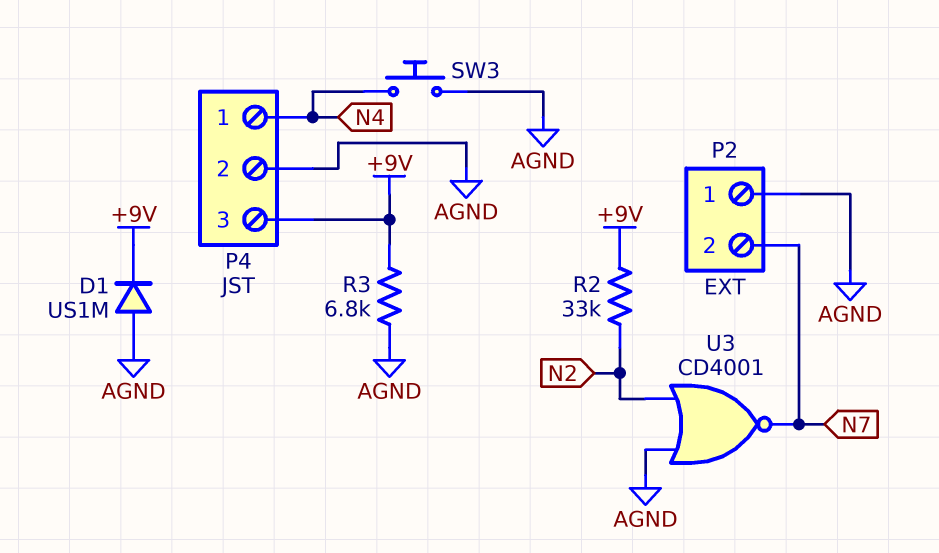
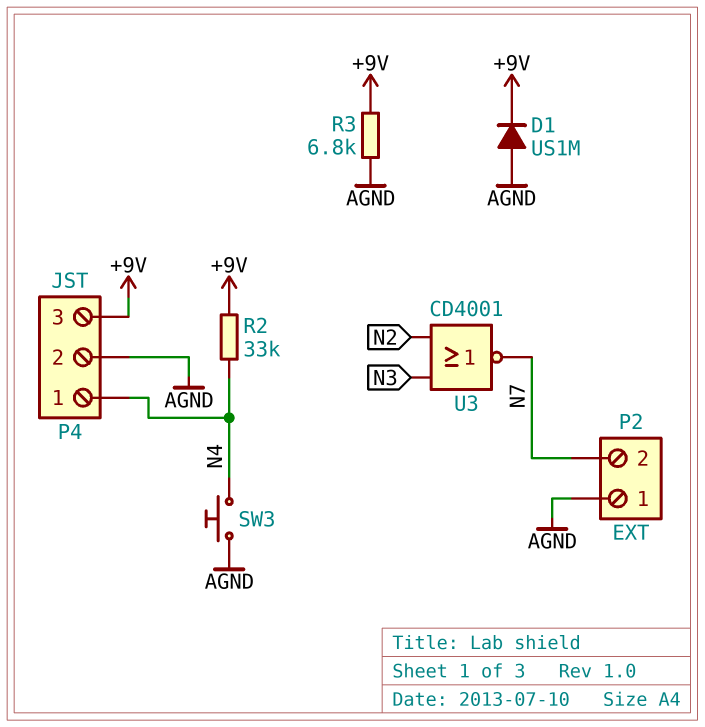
R2: 33k (+9V, N2) -> 33k (+9V, N4)
U3: NOR CD4001 (in AGND, in N2, out N7) -> NOR CD4001 (in N2, in N3, out N7)

